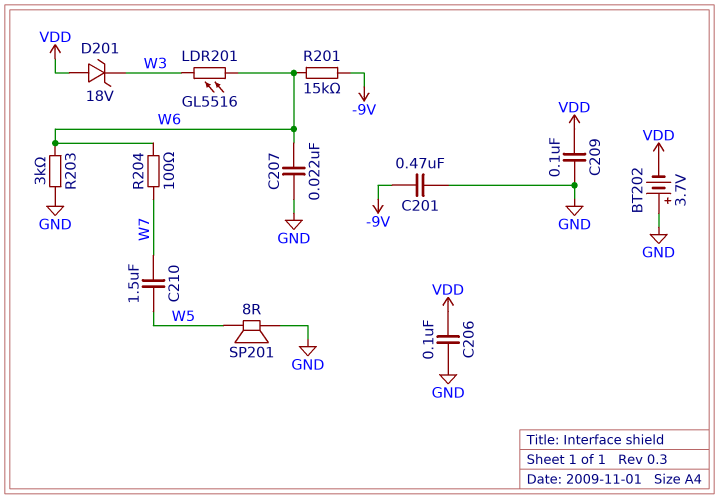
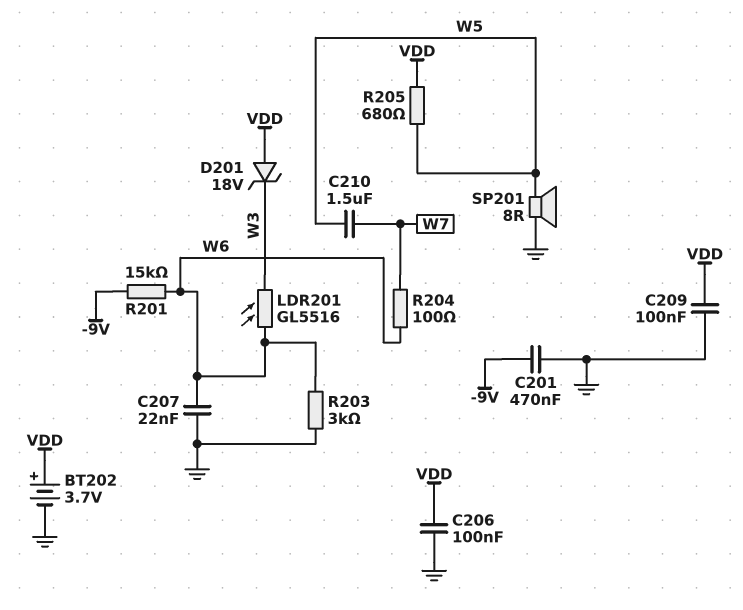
BT202: 3.7V (plus GND, minus VDD) -> 3.7V (plus VDD, minus GND)
R205: none -> 680 (VDD, W5)

